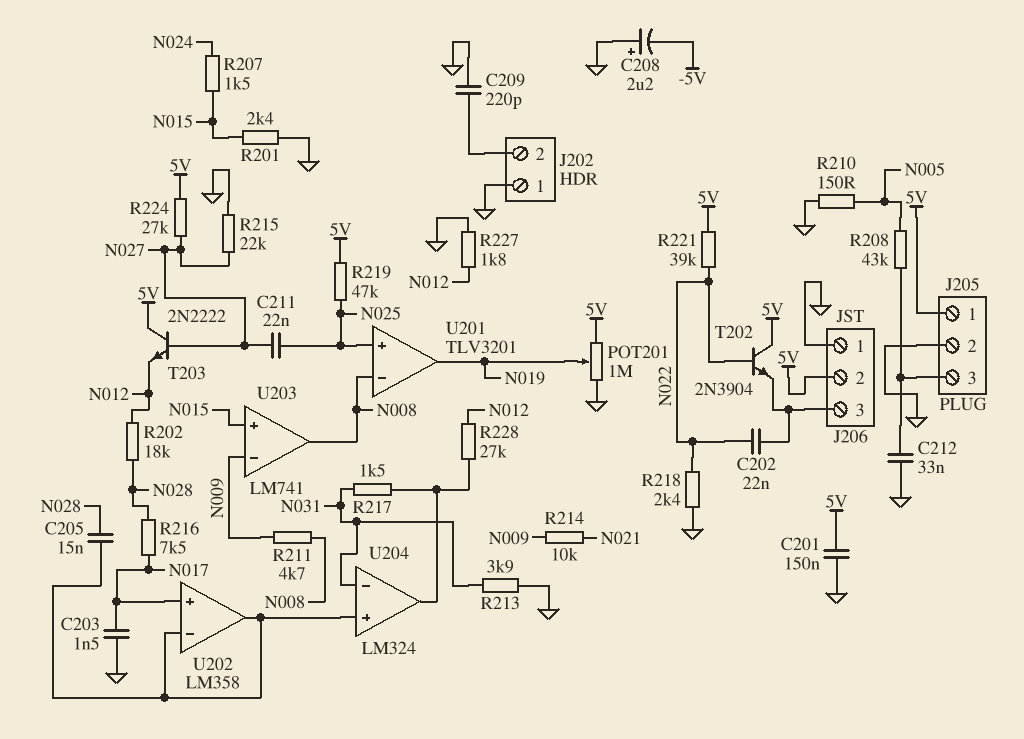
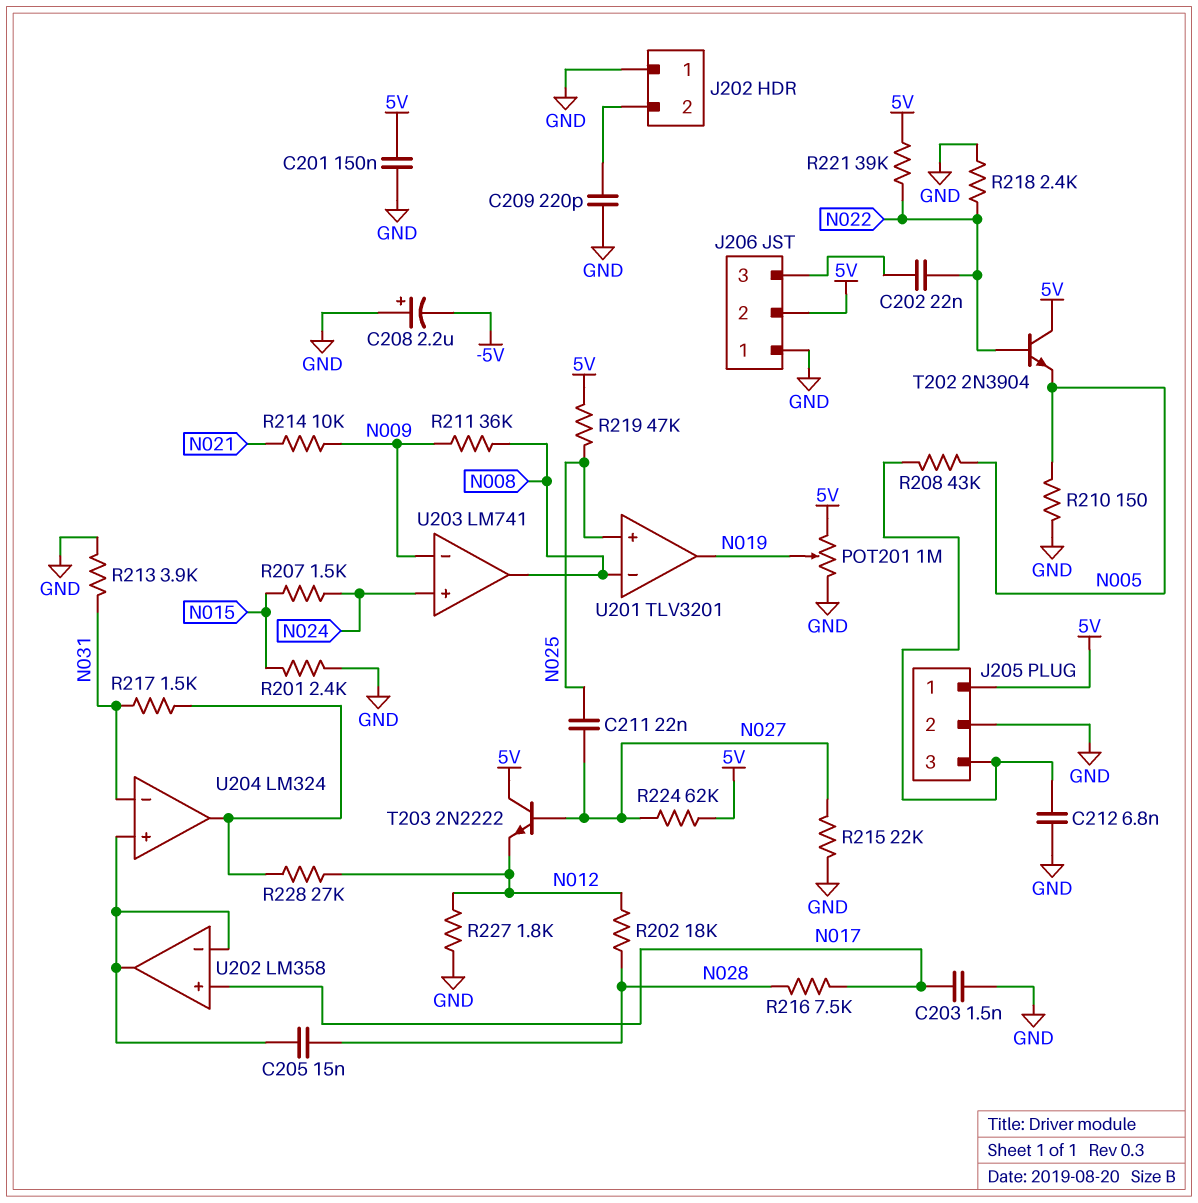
C212: 33nF (GND, J205/3) -> 6.8nF (GND, J205/3)
R211: 4.7k (N008, N009) -> 36k (N008, N009)
R224: 27k (5V, N027) -> 62k (5V, N027)
T202: NPN 2N3904 (B N022, C 5V, E J206/3) -> NPN 2N3904 (B N022, C 5V, E N005)
U203 pin in+: N015 -> N024

